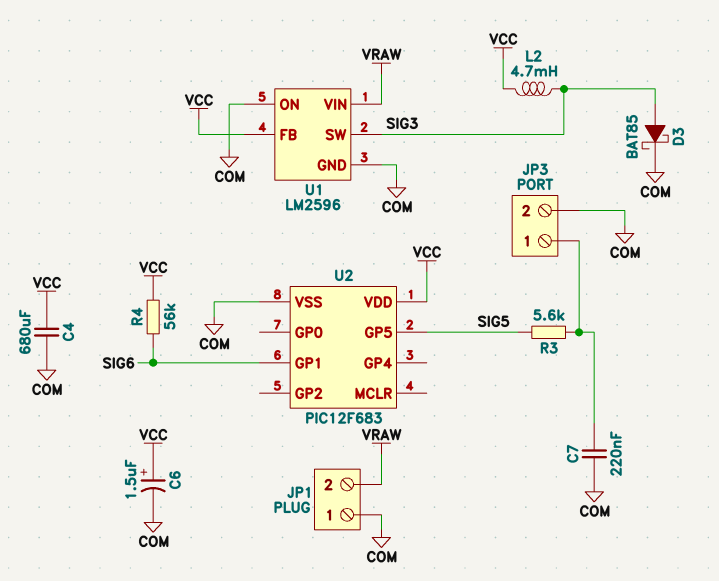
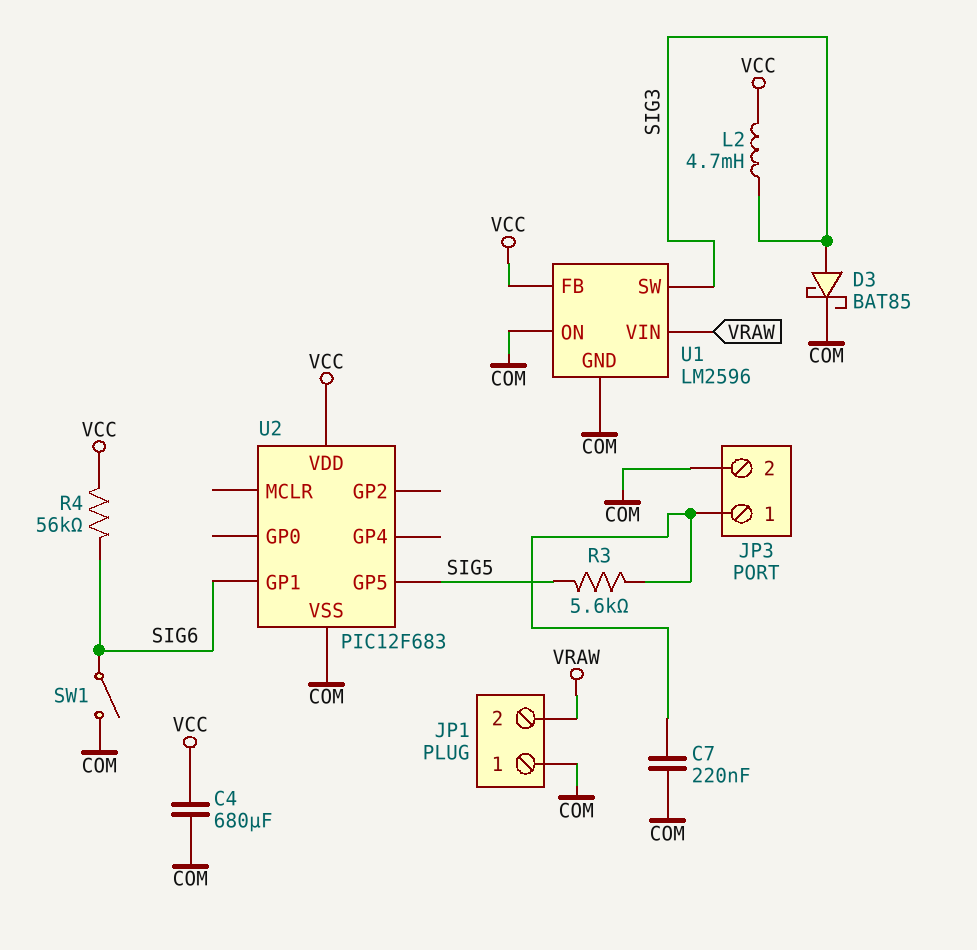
C6: 1.5uF (plus VCC, minus COM) -> none
SW1: none -> switch (COM, SIG6)

